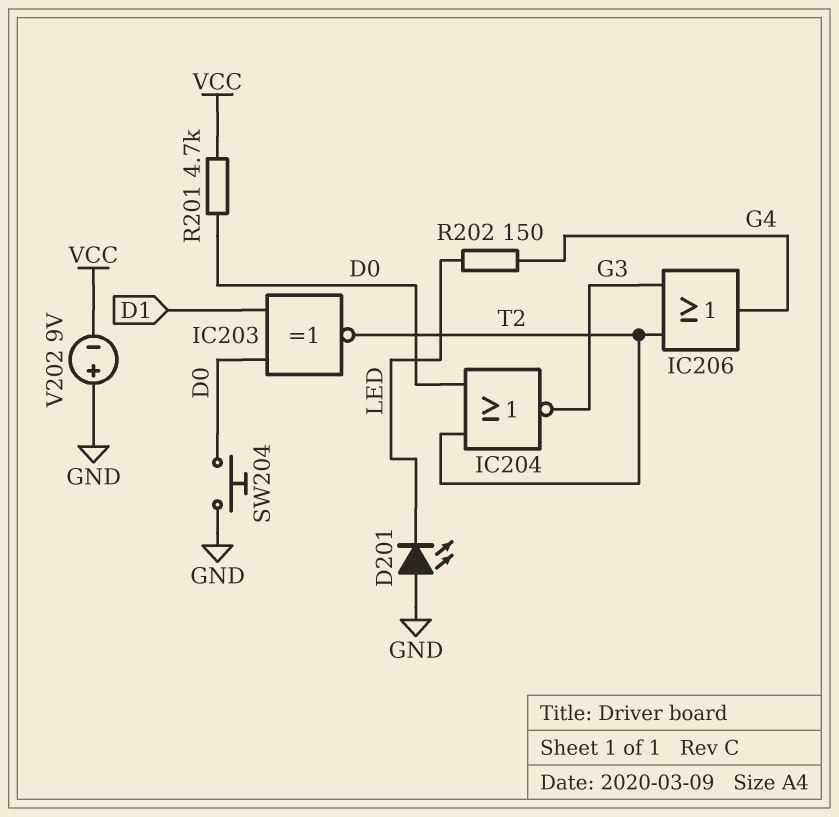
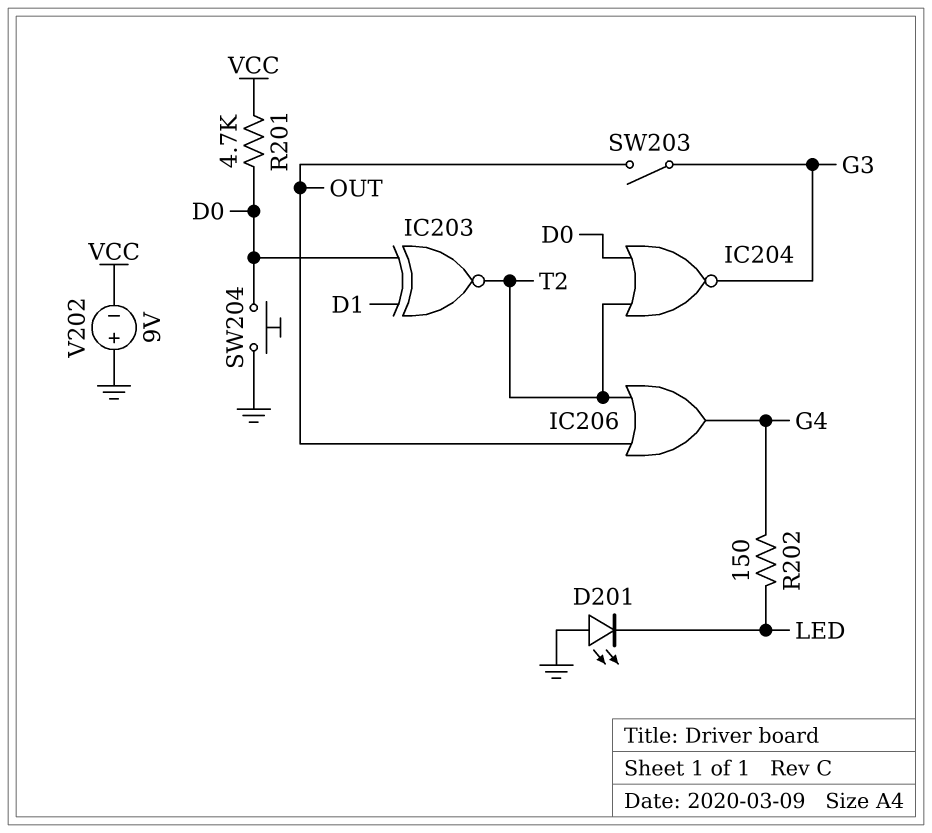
IC206: OR (in G3, in T2, out G4) -> OR (in OUT, in T2, out G4)
SW203: none -> switch (G3, OUT)

